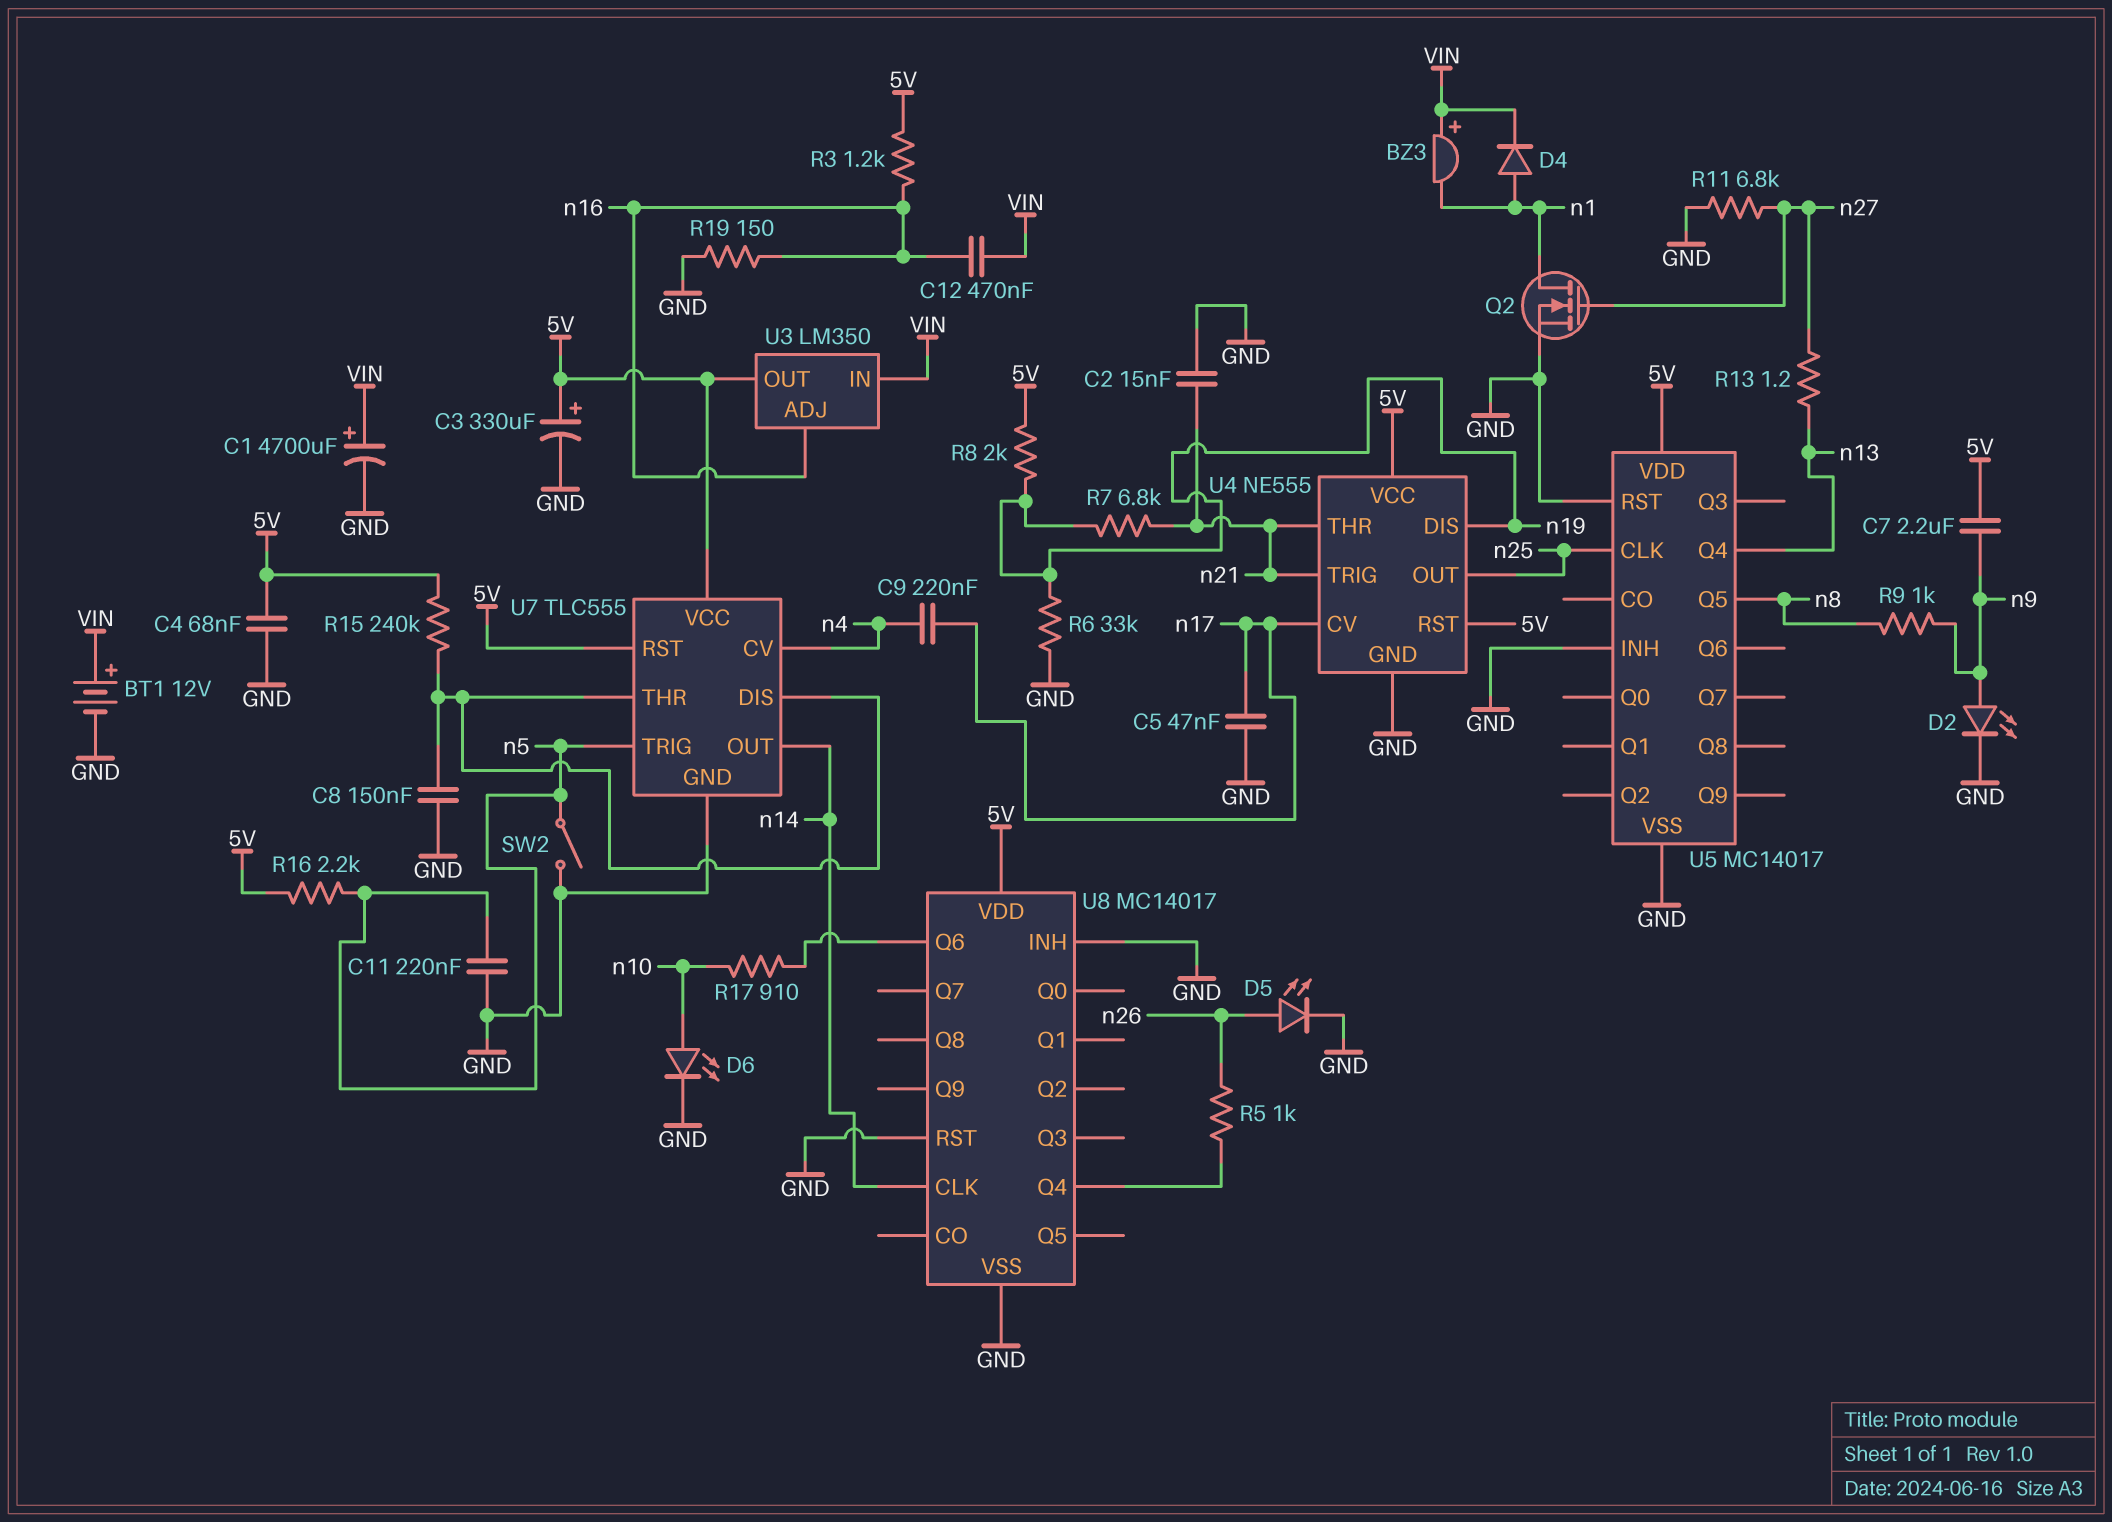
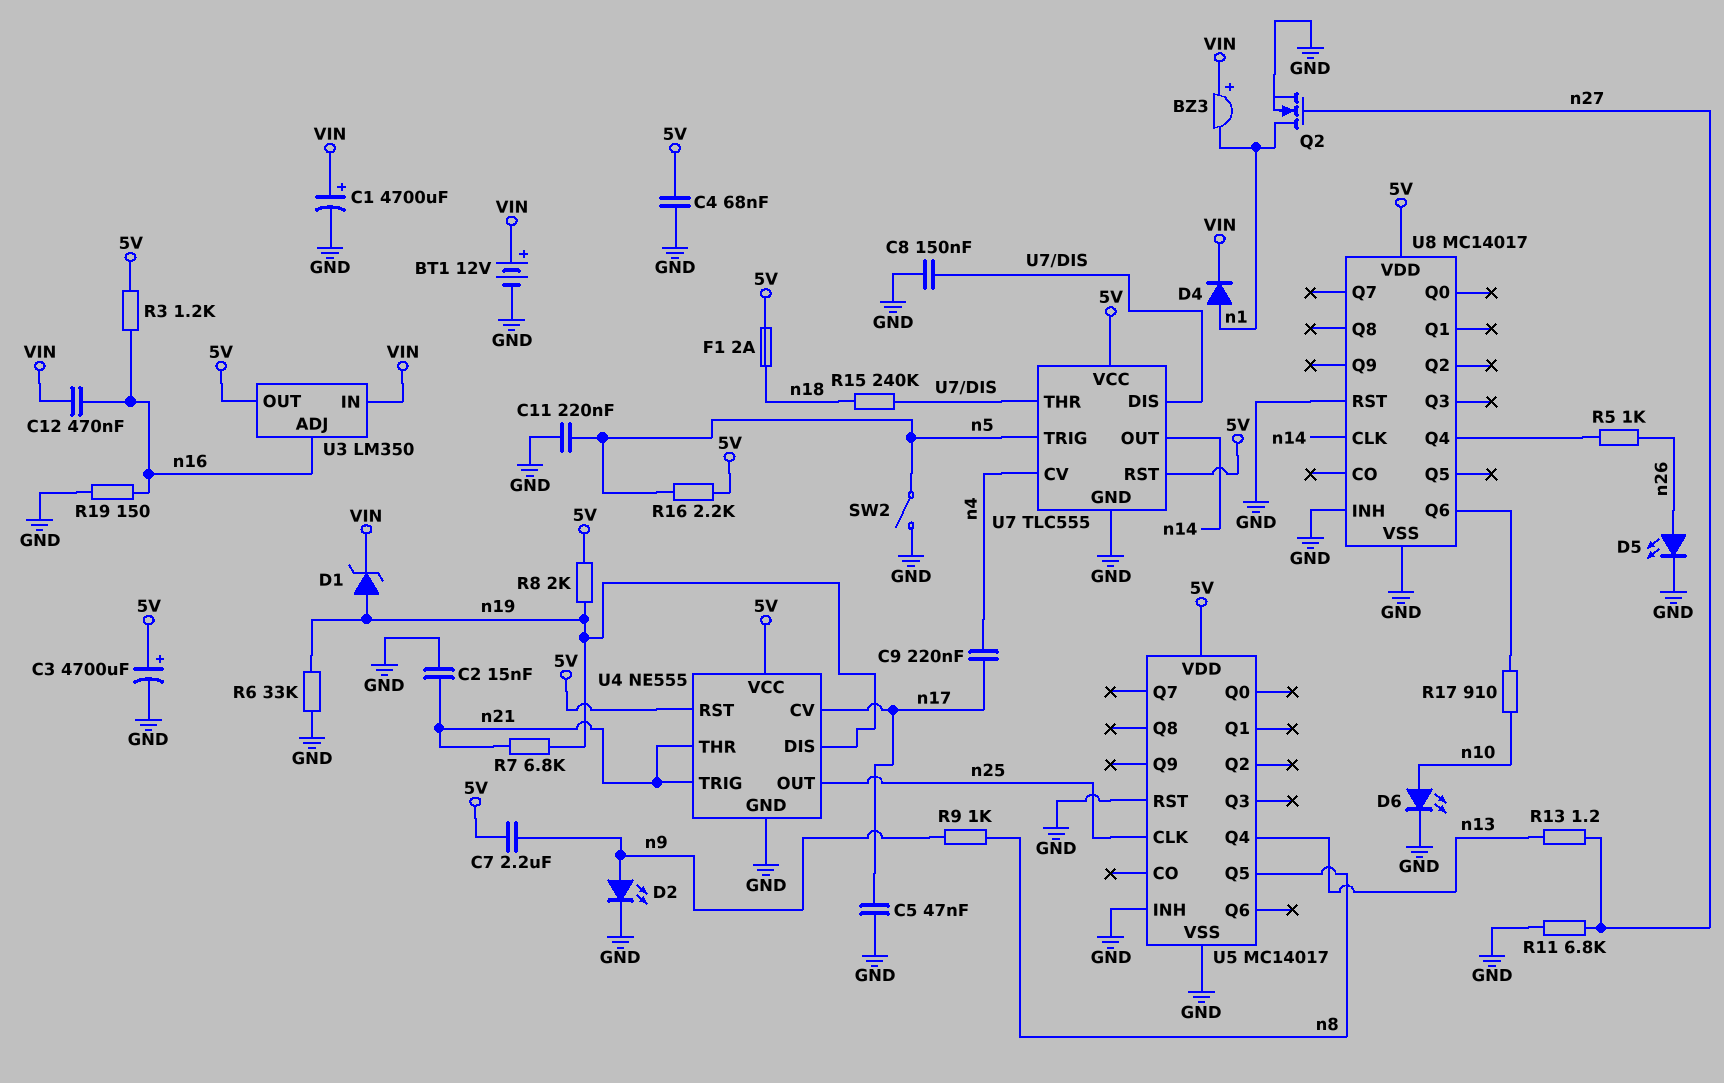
C3: 330uF (plus 5V, minus GND) -> 4700uF (plus 5V, minus GND)
D1: none -> zener (A n19, K VIN)
F1: none -> 2A (5V, n18)
R15: 240k (5V, U7/DIS) -> 240k (U7/DIS, n18)

